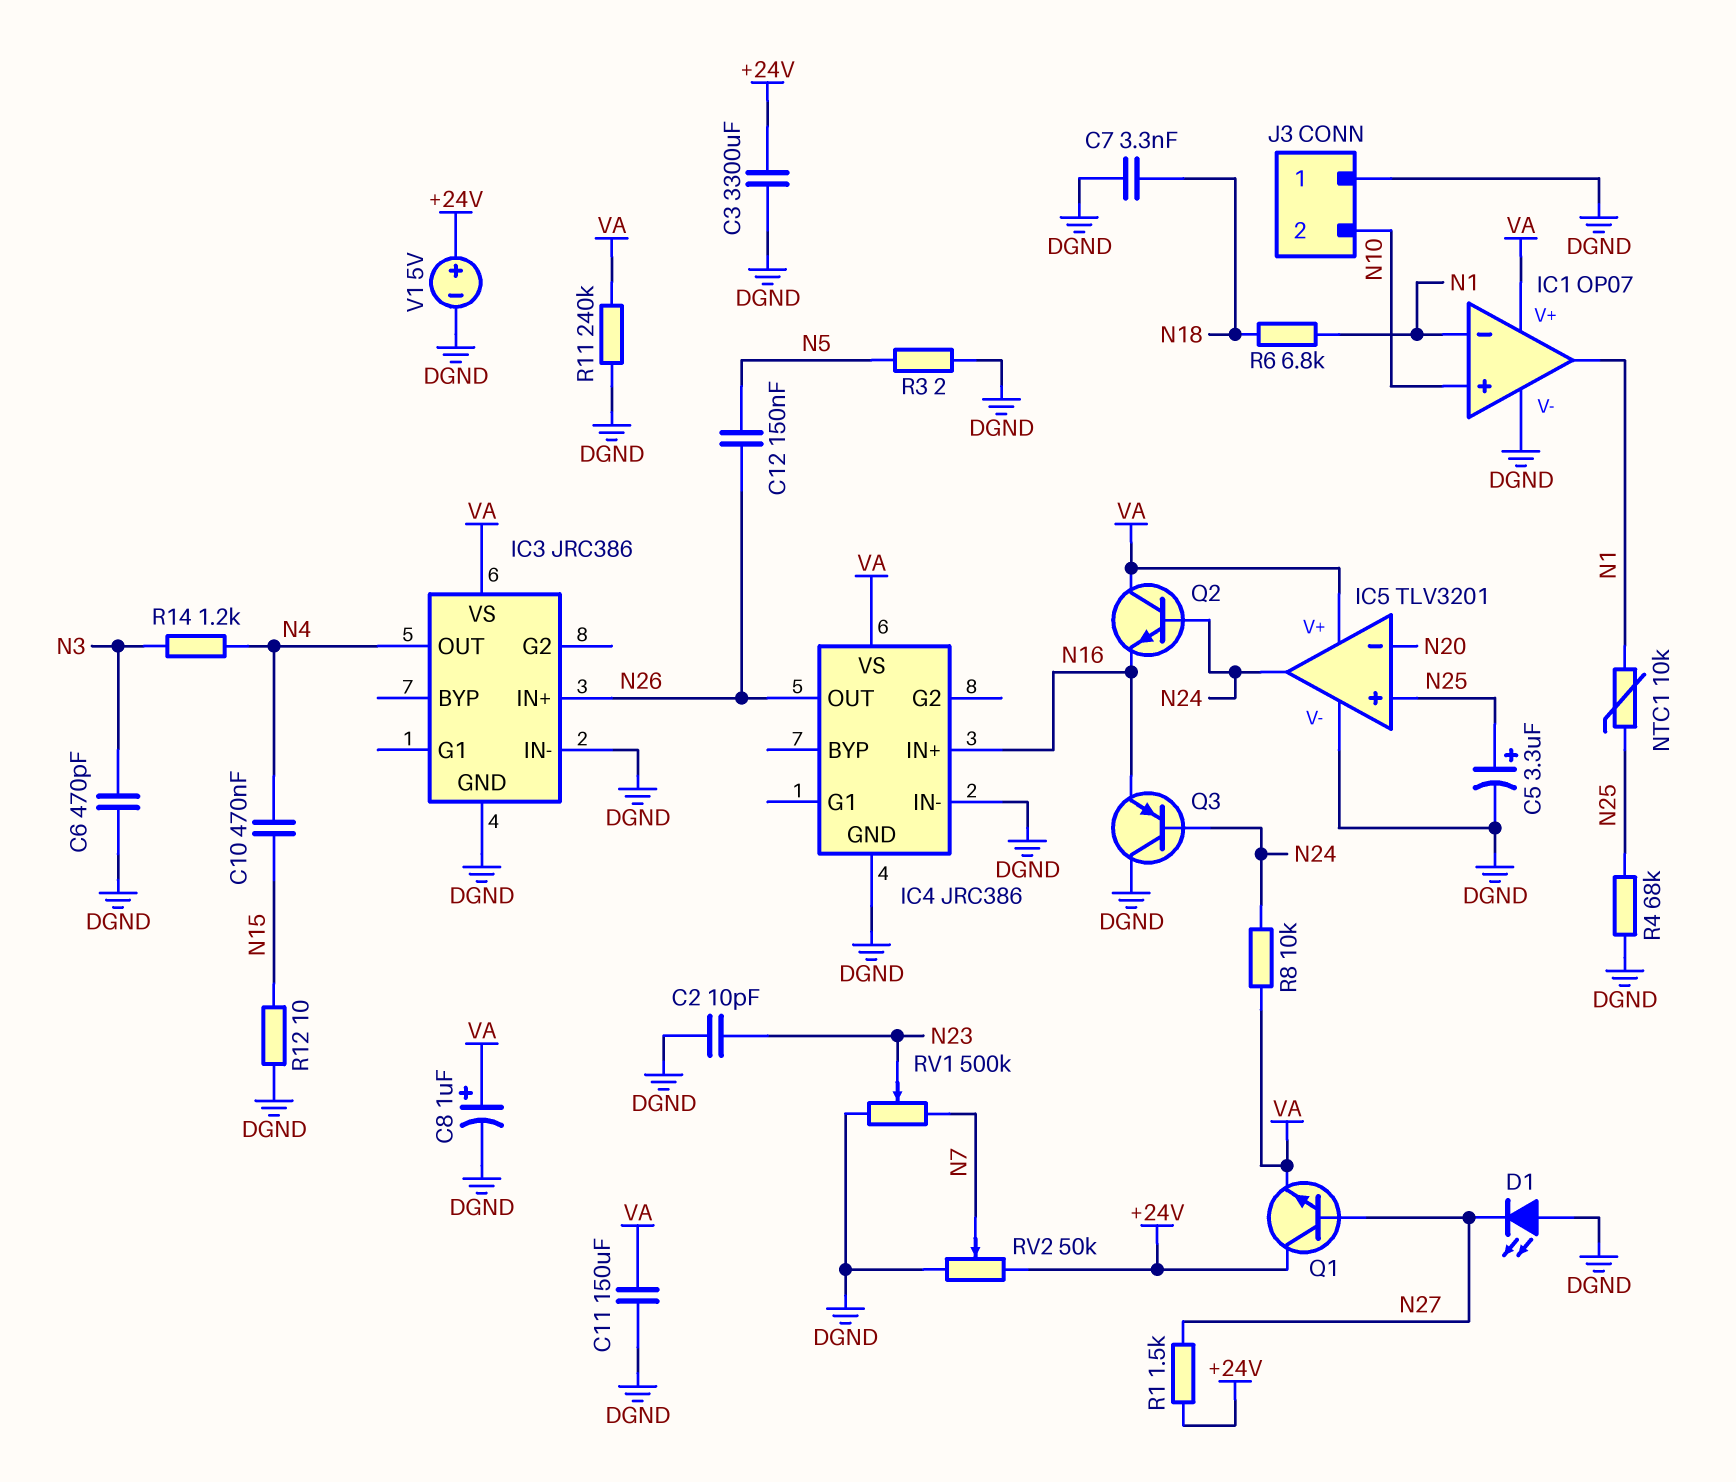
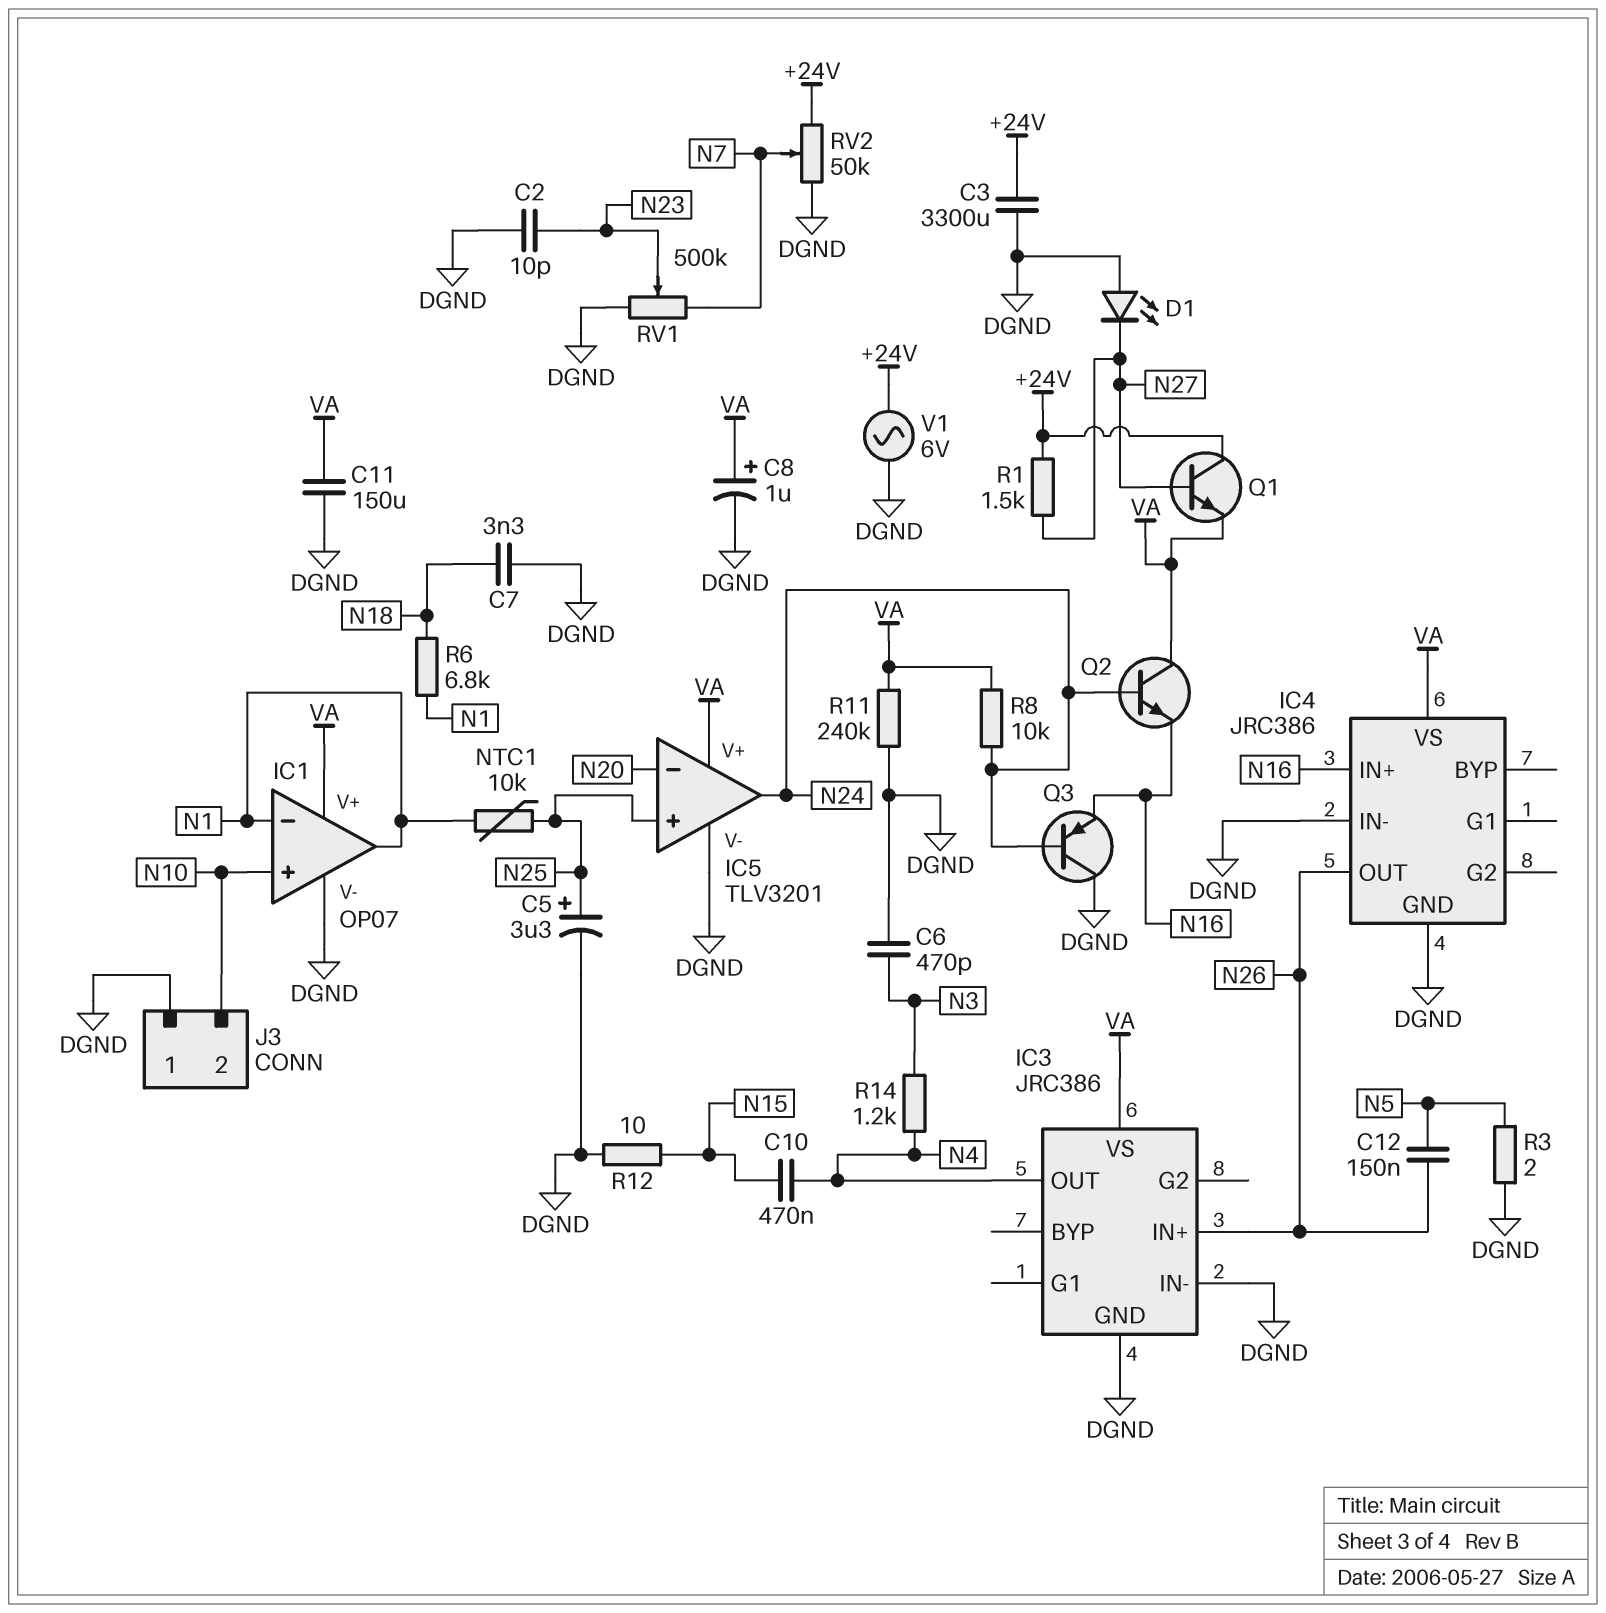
R4: 68k (DGND, N25) -> none
V1: 5V (plus +24V, minus DGND) -> AC 6V (+24V, DGND)

